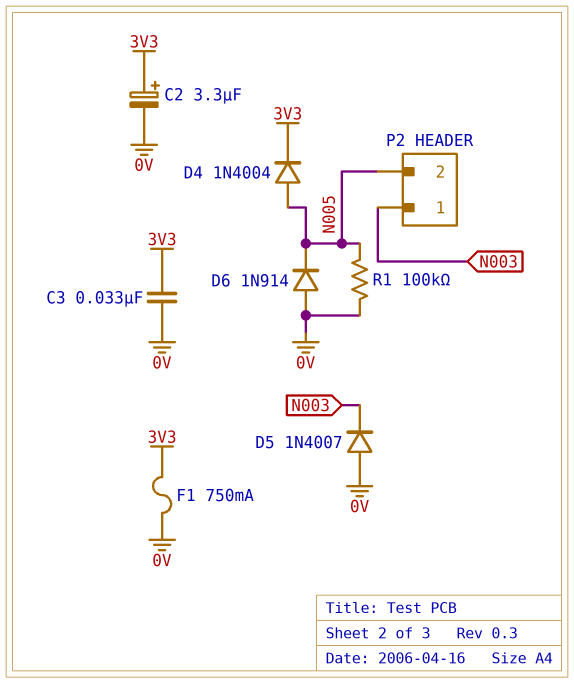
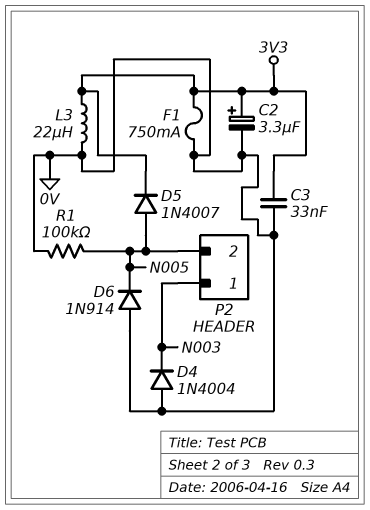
D4: diode 1N4004 (A N005, K 3V3) -> diode 1N4004 (A 0V, K N003)
D5: diode 1N4007 (A 0V, K N003) -> diode 1N4007 (A N005, K 3V3)
L3: none -> 22uH (0V, 3V3)

